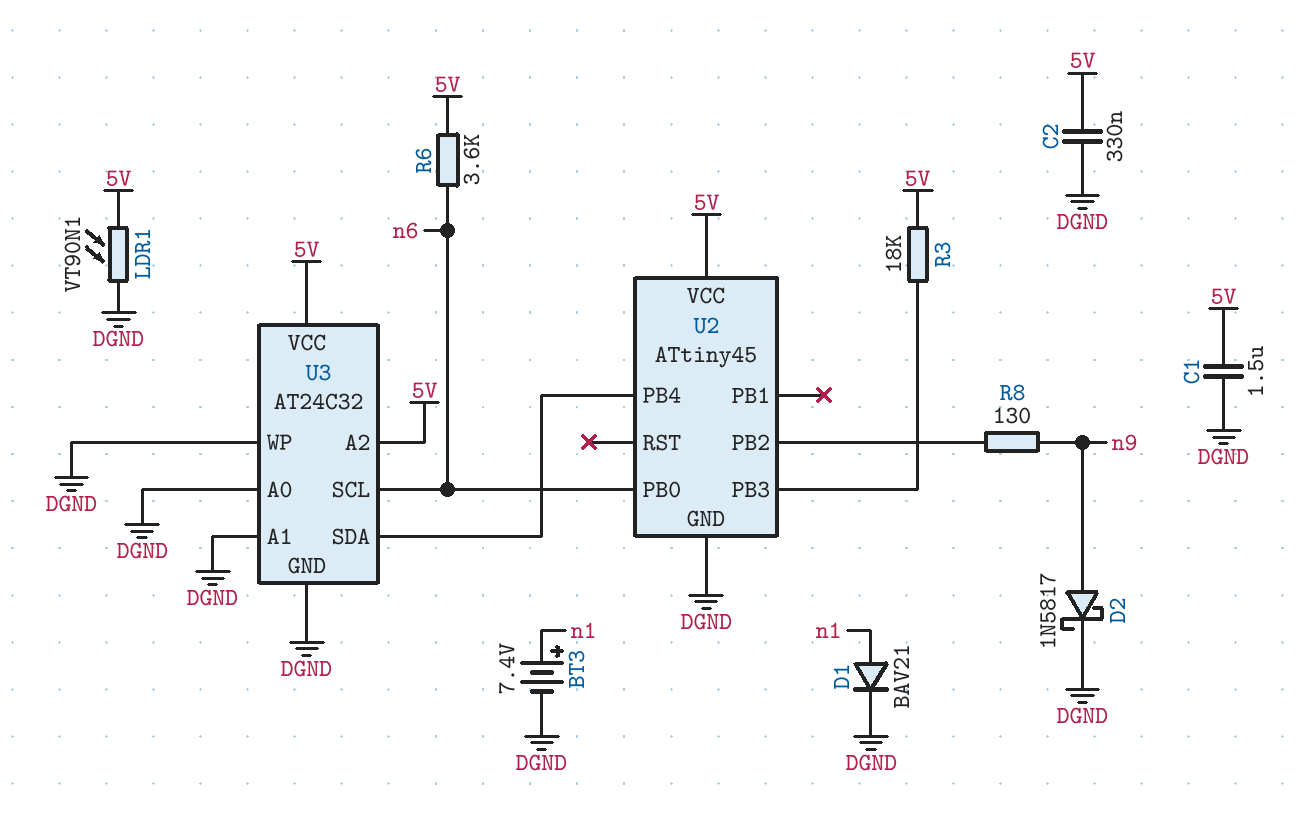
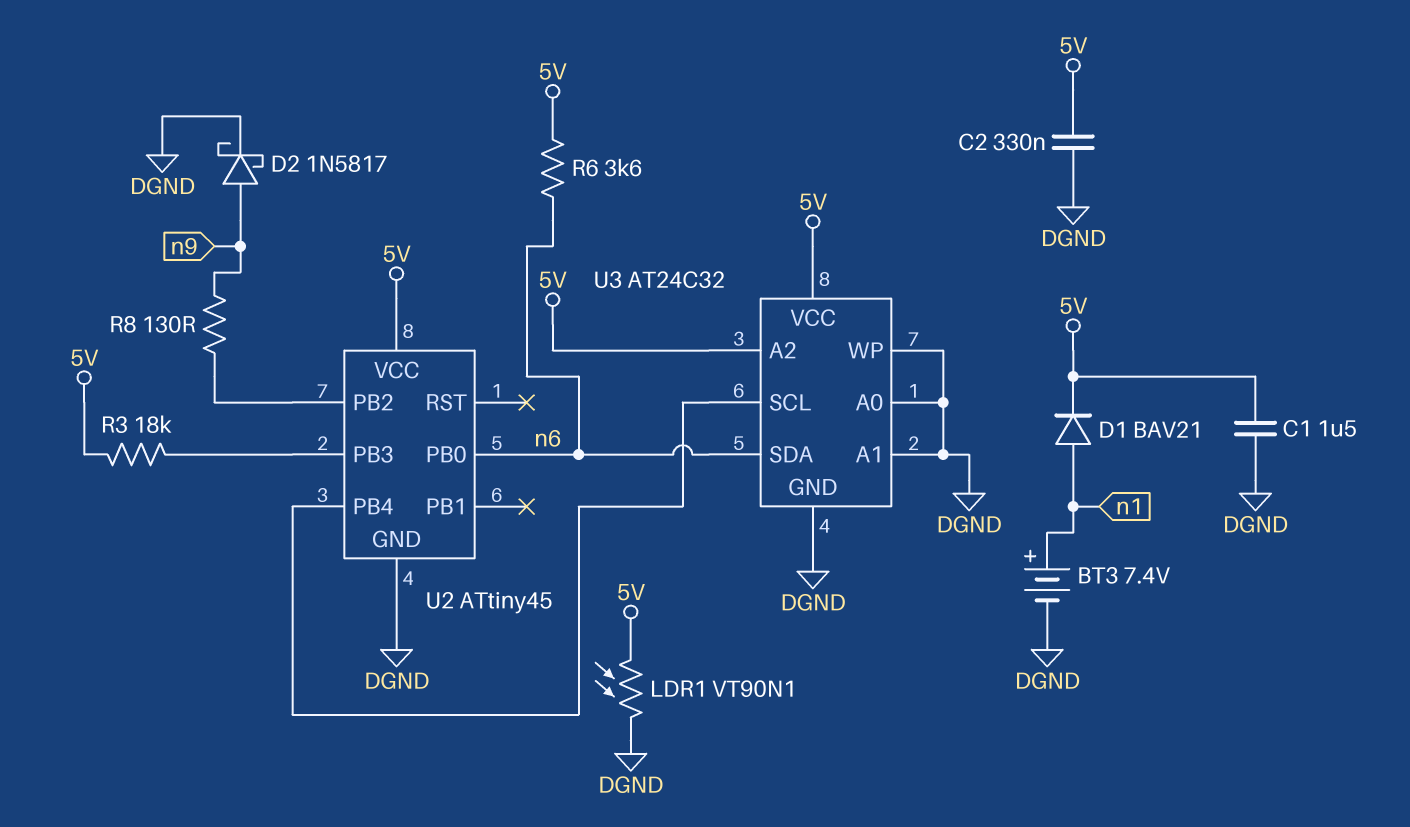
D1: diode BAV21 (A n1, K DGND) -> diode BAV21 (A n1, K 5V)
U3 pin SCL: n6 -> U2/PB4
U3 pin SDA: U2/PB4 -> n6

